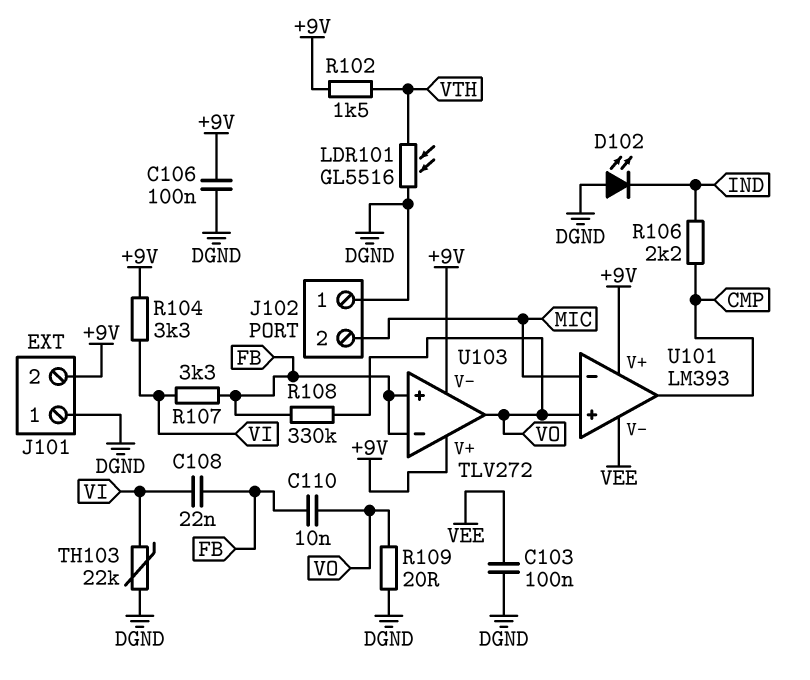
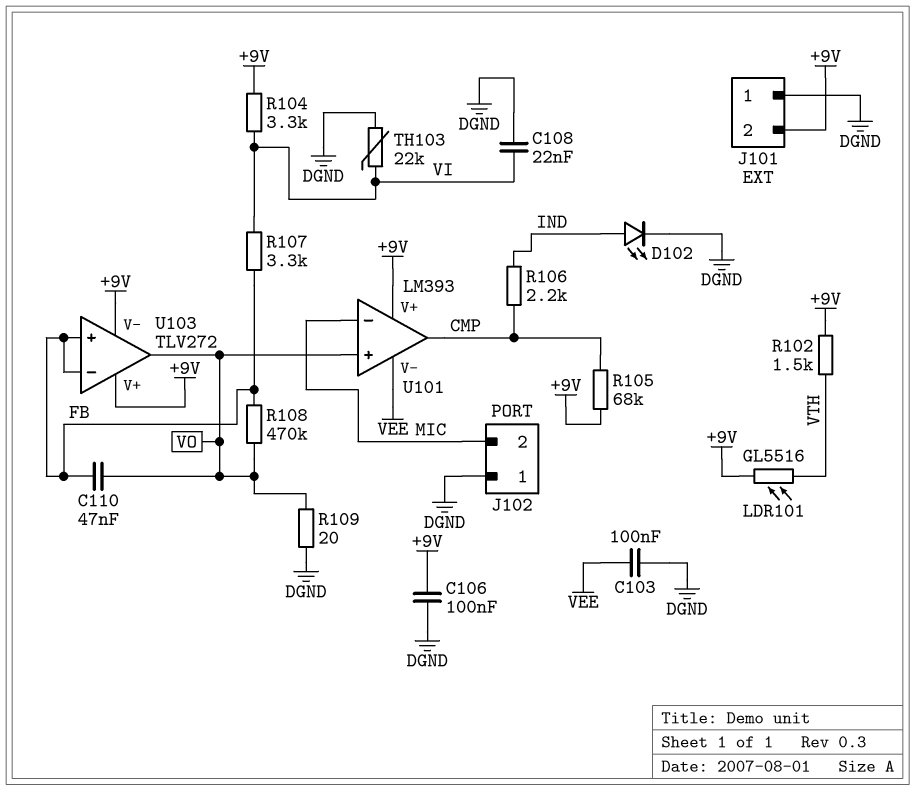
C108: 22nF (FB, VI) -> 22nF (DGND, VI)
C110: 10nF (FB, VO) -> 47nF (FB, VO)
D102: LED (A DGND, K IND) -> LED (A IND, K DGND)
LDR101: GL5516 (DGND, VTH) -> GL5516 (+9V, VTH)
R105: none -> 68k (+9V, CMP)
R108: 330k (FB, VO) -> 470k (FB, VO)

